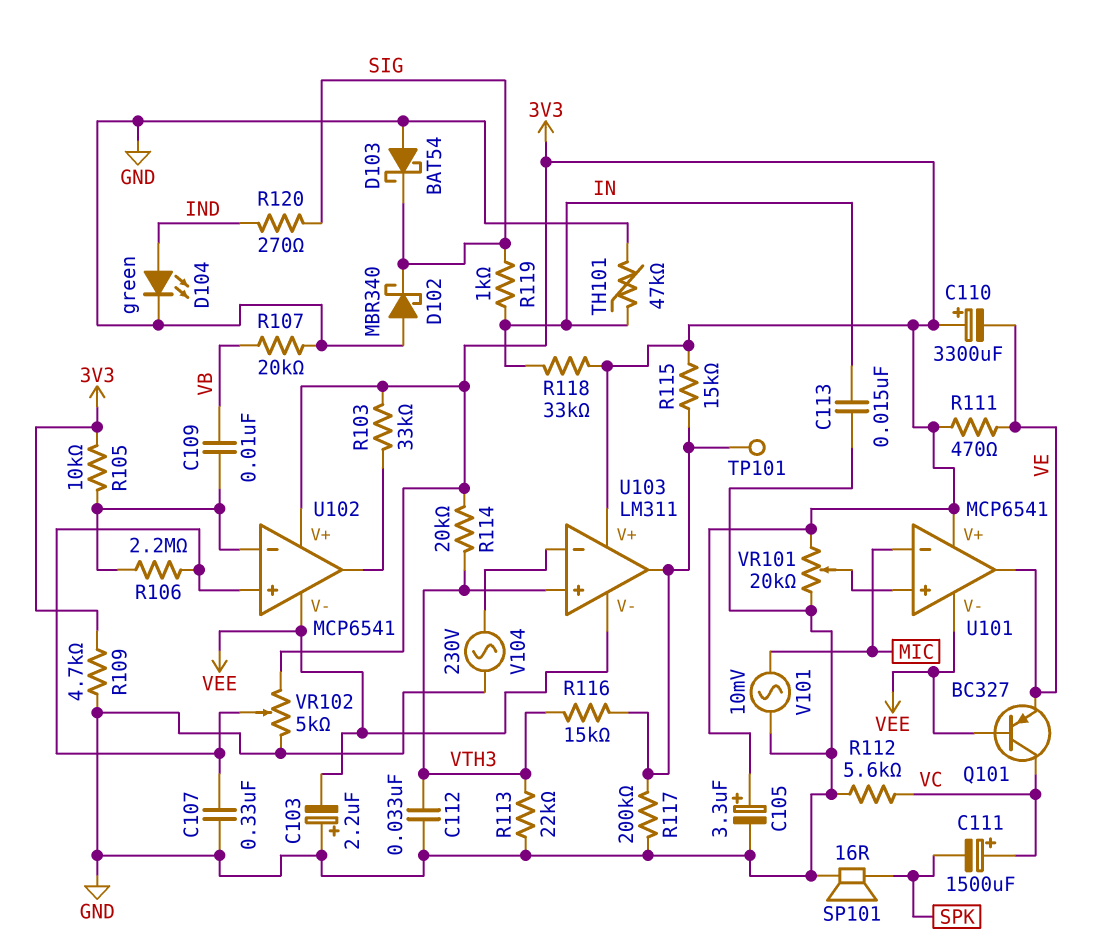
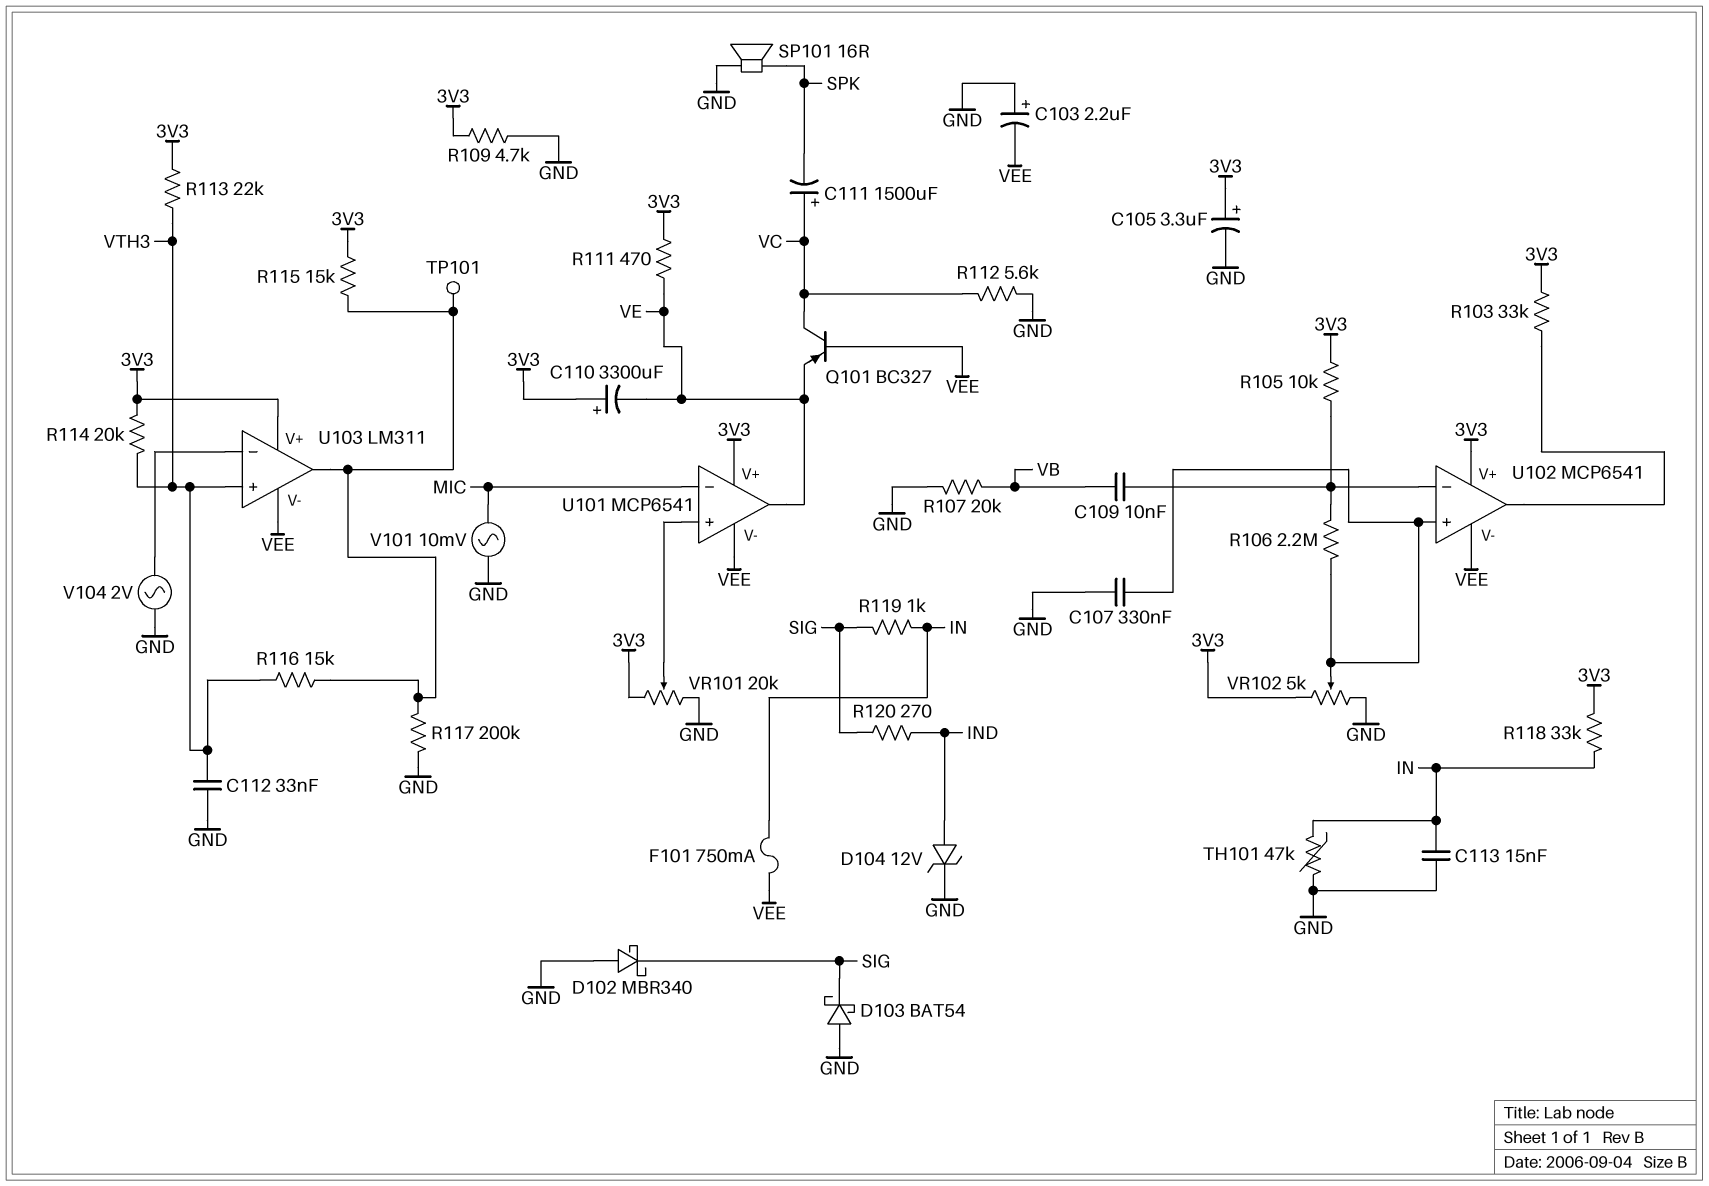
D104: LED green (A IND, K GND) -> zener 12V (A IND, K GND)
F101: none -> 750mA (IN, VEE)
R113: 22k (GND, VTH3) -> 22k (3V3, VTH3)
V104: AC 230V (GND, U103/in-) -> AC 2V (GND, U103/in-)

